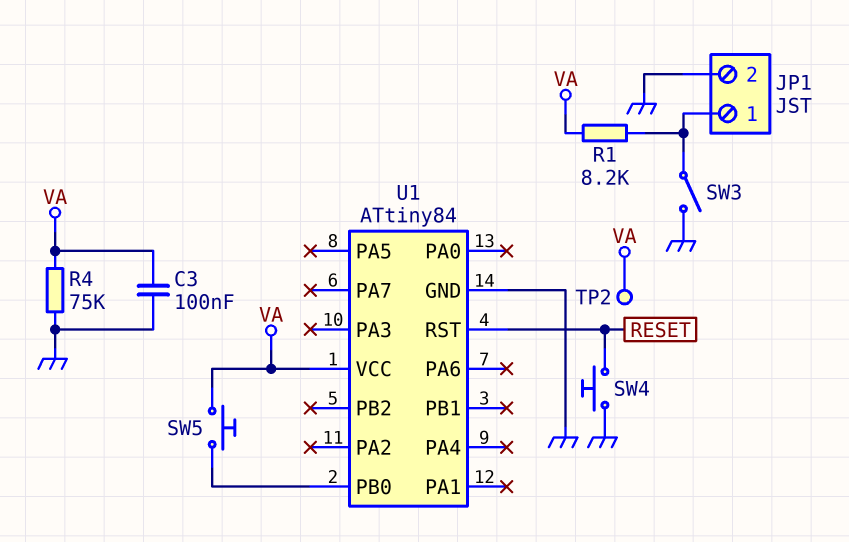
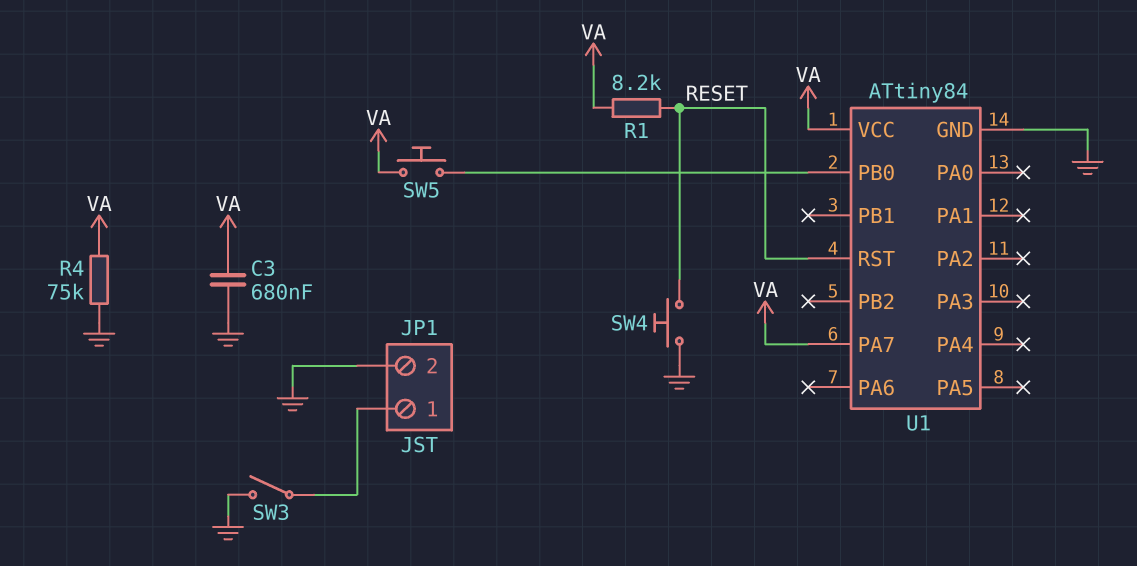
C3: 100nF (GND, VA) -> 680nF (GND, VA)
R1: 8.2k (JP1/1, VA) -> 8.2k (RESET, VA)
TP2: test point (VA) -> none
U1 pin PA7: none -> VA

